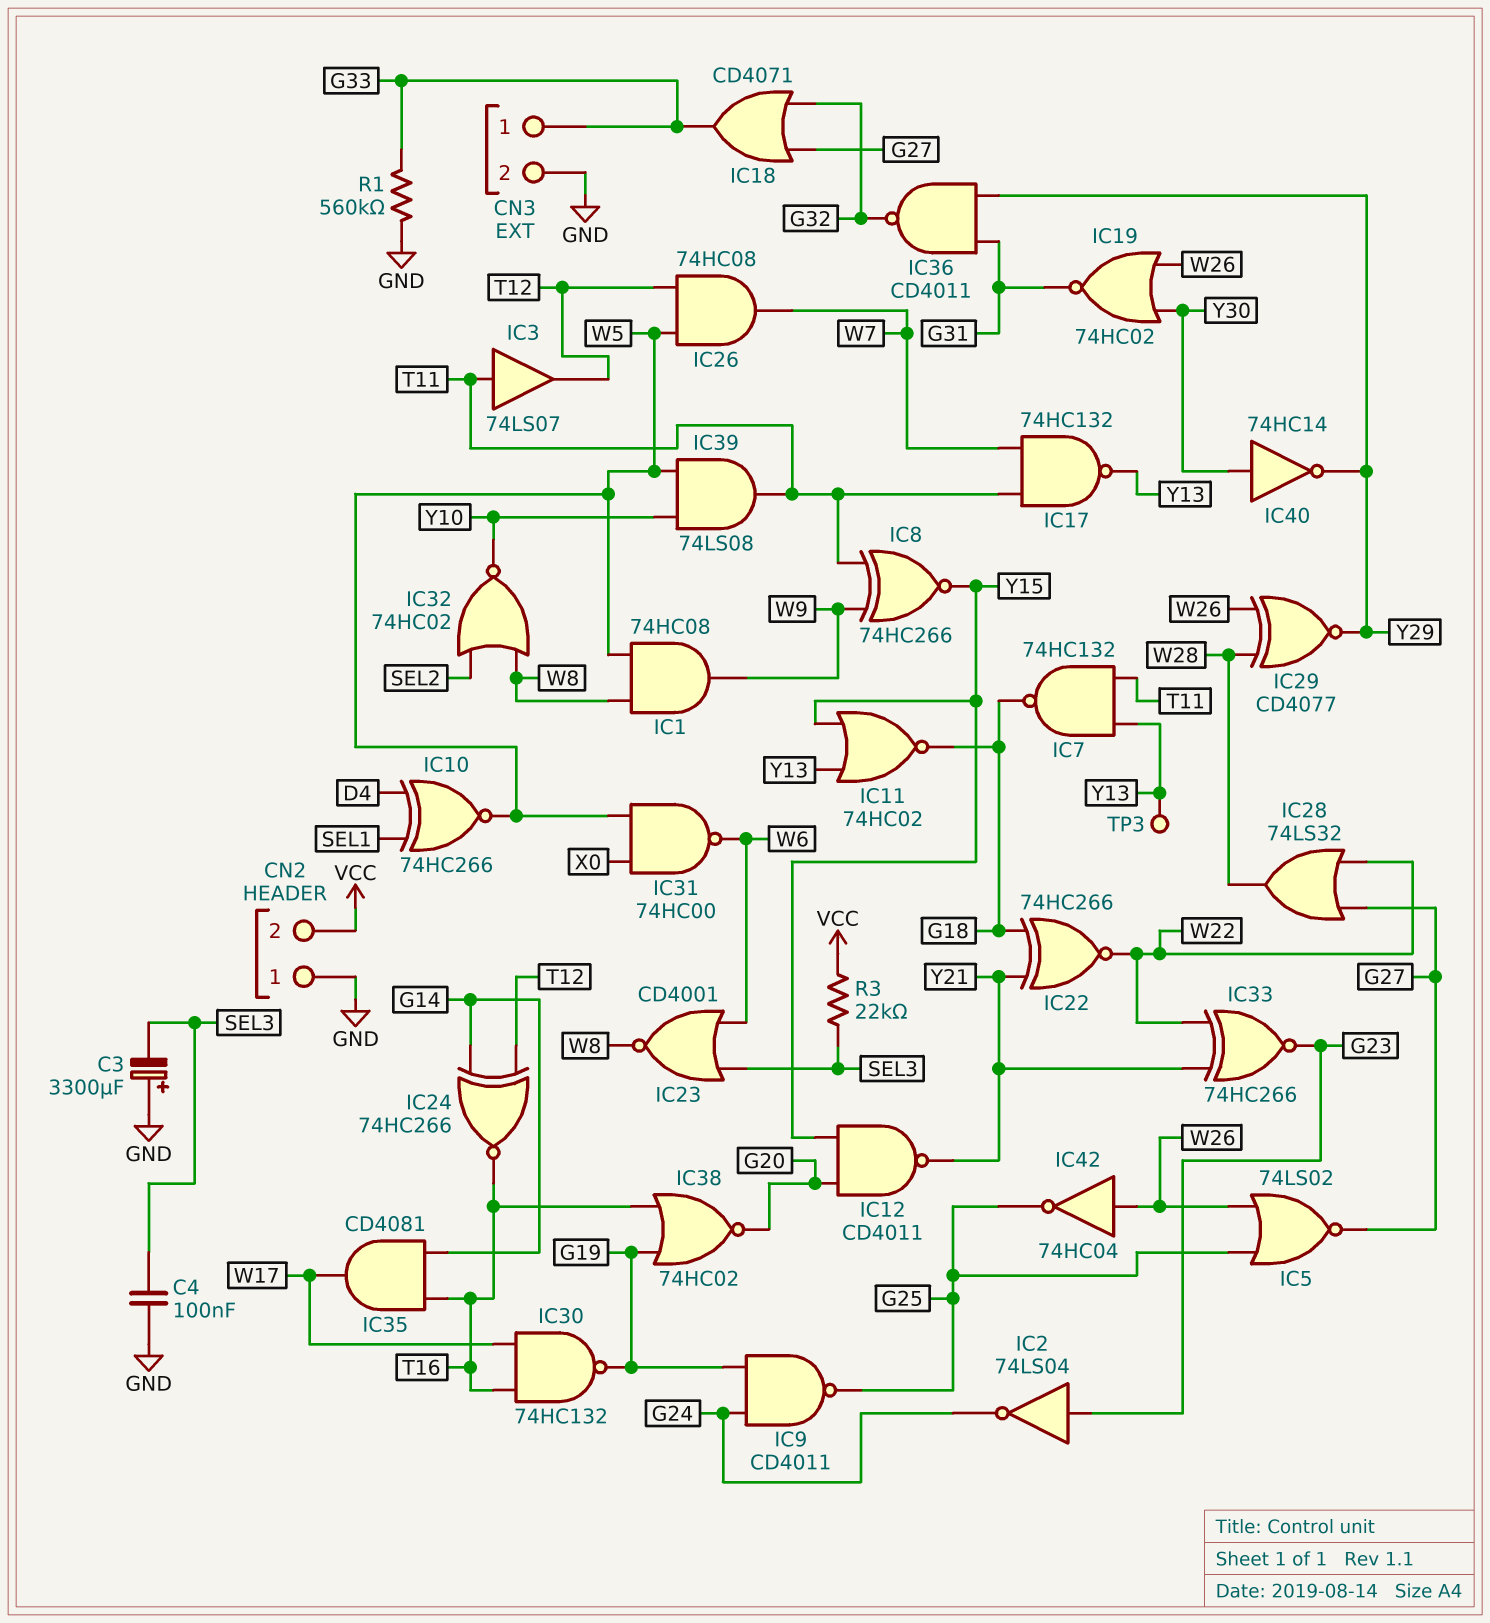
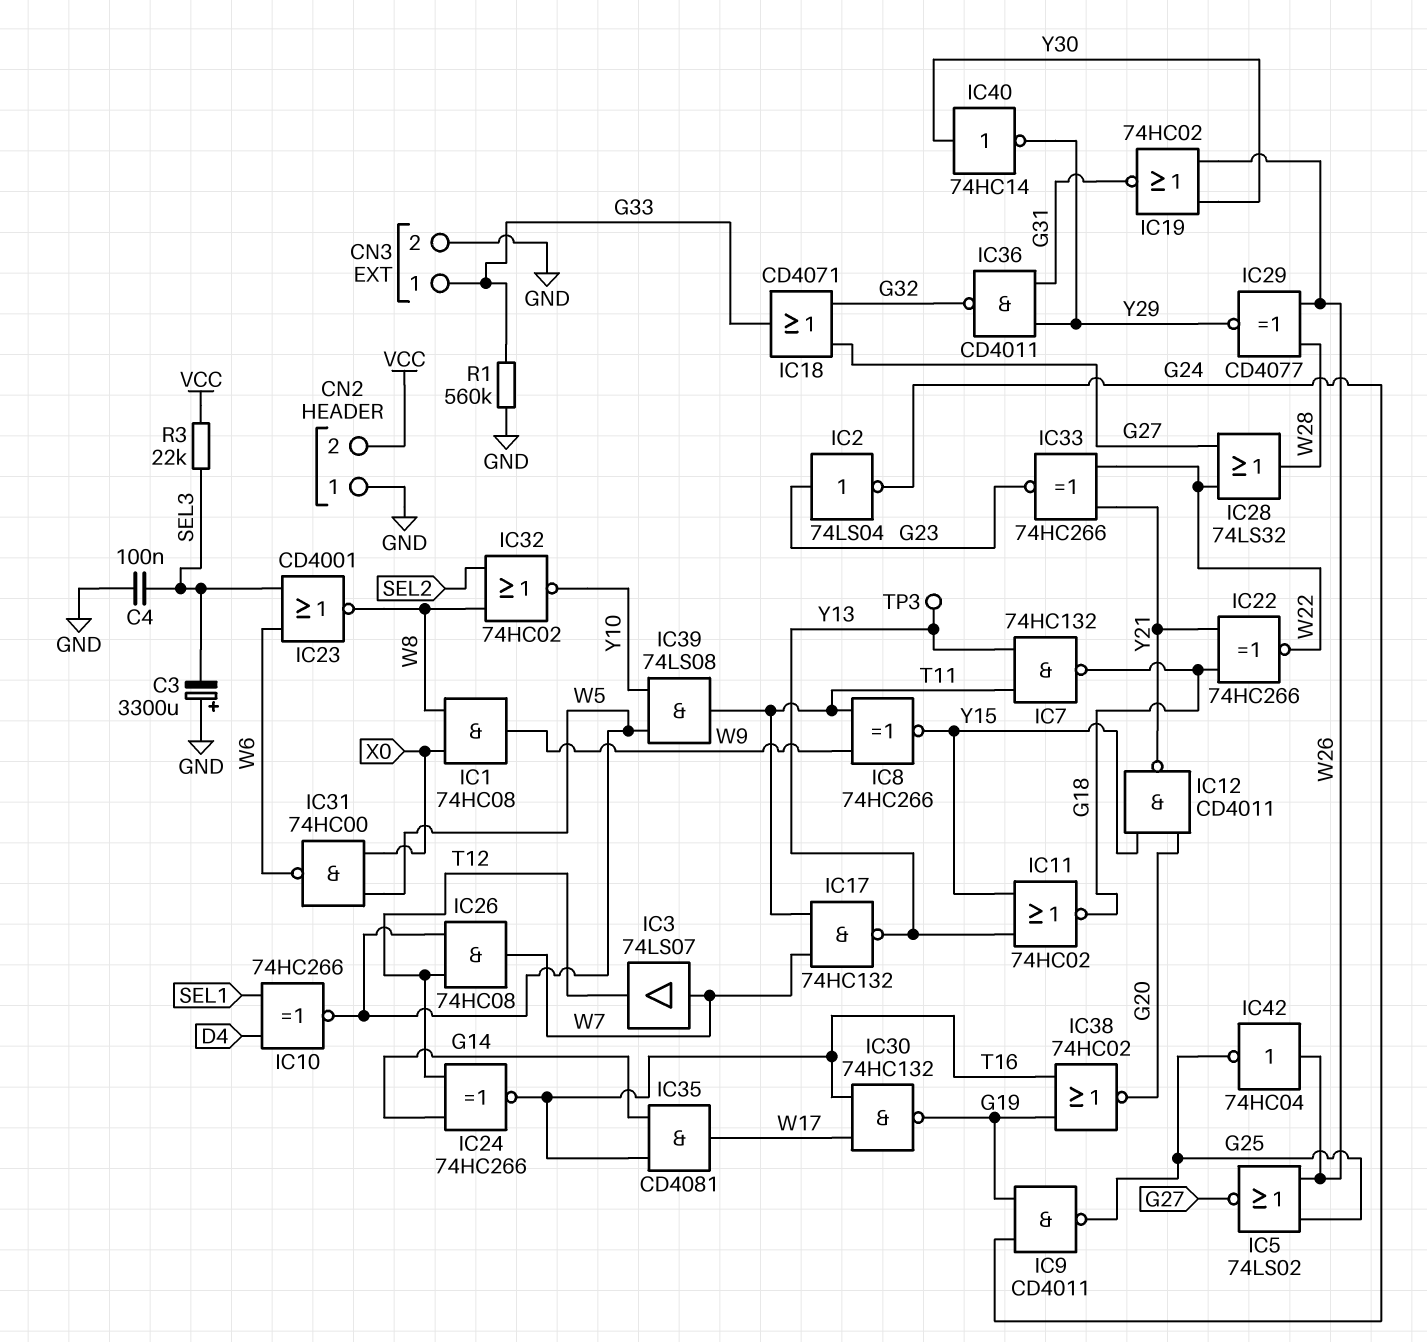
IC1: AND 74HC08 (in W5, in W8, out W9) -> AND 74HC08 (in W8, in X0, out W9)
IC3: buffer 74LS07 (in T11, out T12) -> buffer 74LS07 (in W7, out T12)

